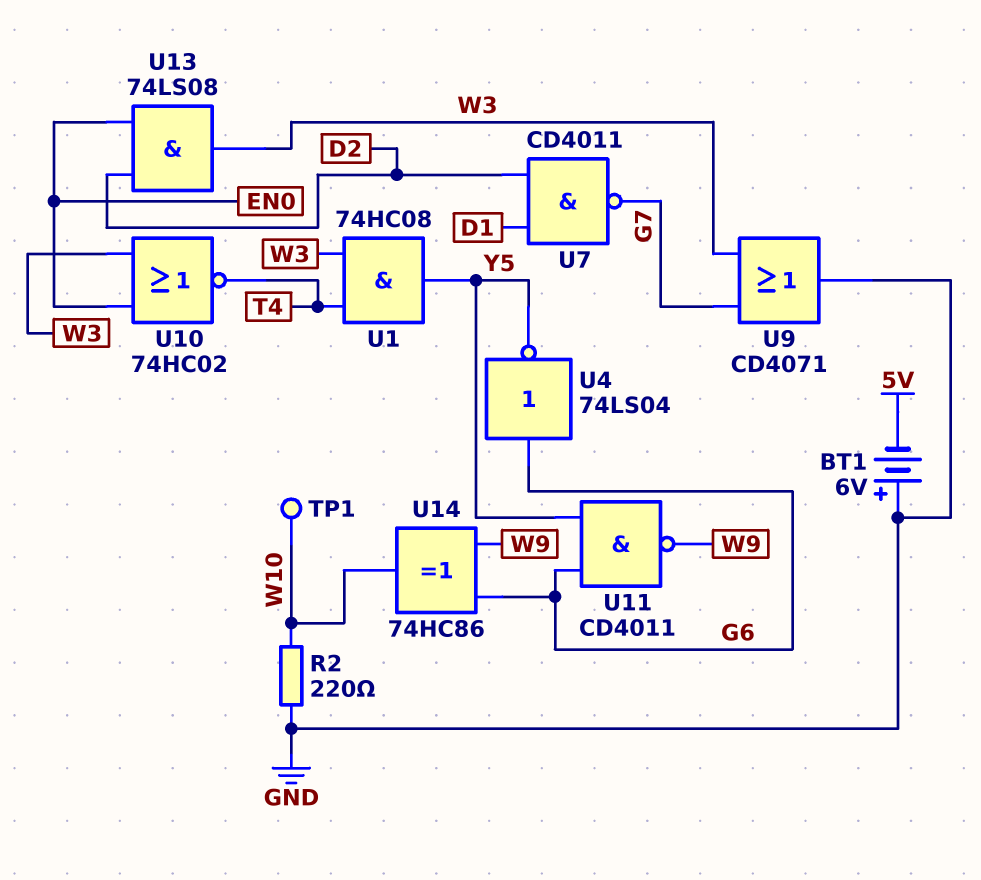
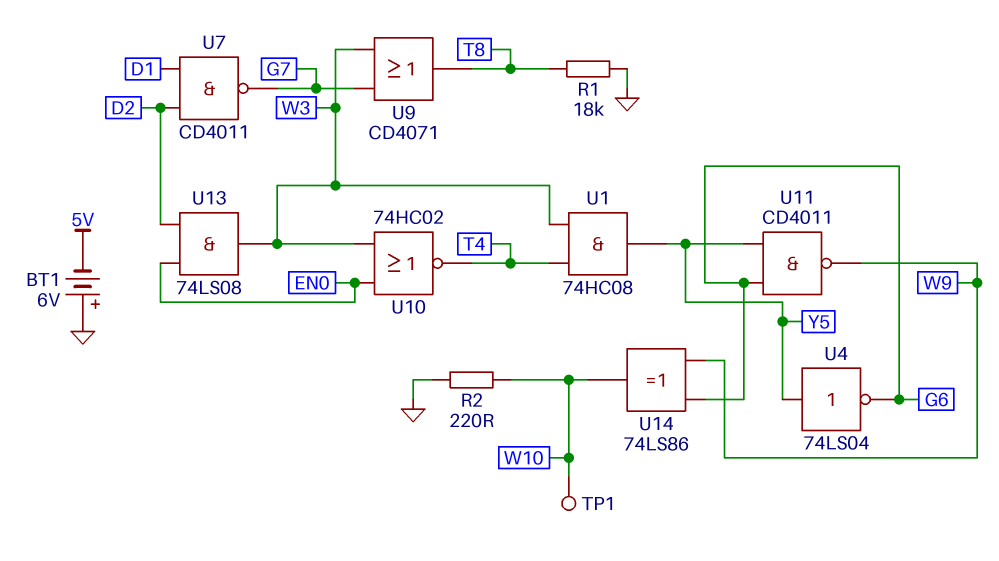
R1: none -> 18k (GND, T8)
U4: NOT 74LS04 (in G6, out Y5) -> NOT 74LS04 (in Y5, out G6)
U9: OR CD4071 (in G7, in W3, out GND) -> OR CD4071 (in G7, in W3, out T8)
U14: XOR 74HC86 (in G6, in W9, out W10) -> XOR 74LS86 (in G6, in W9, out W10)

